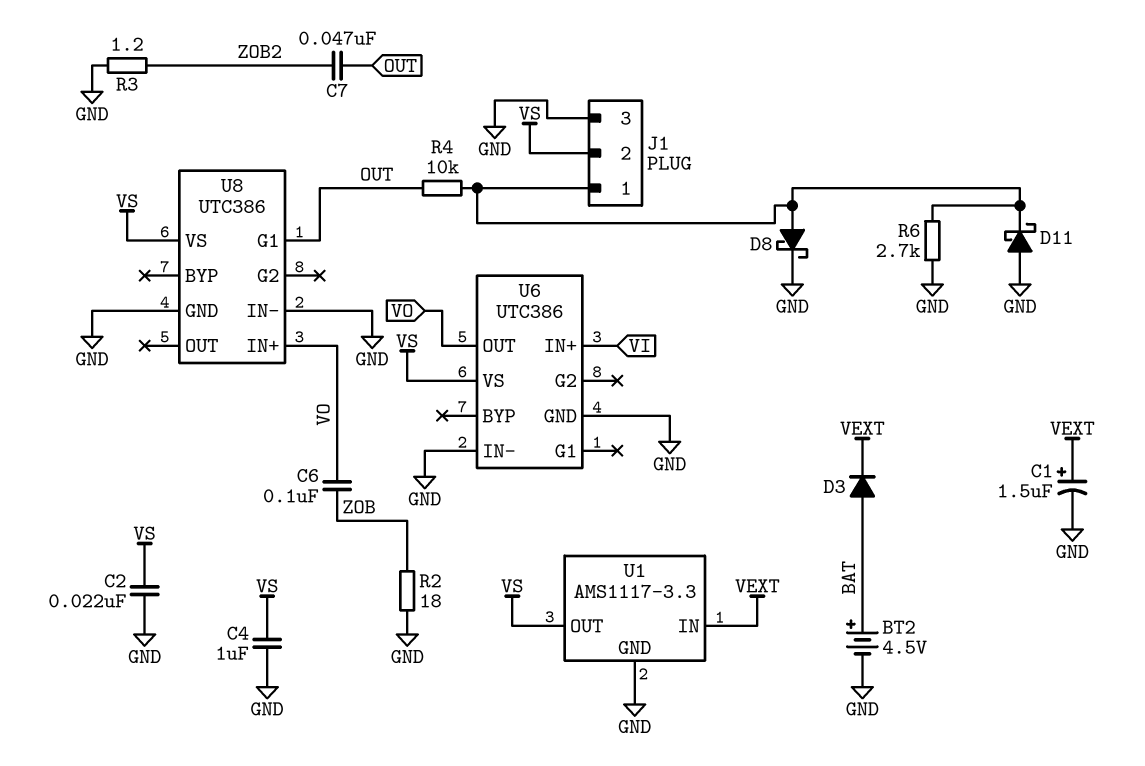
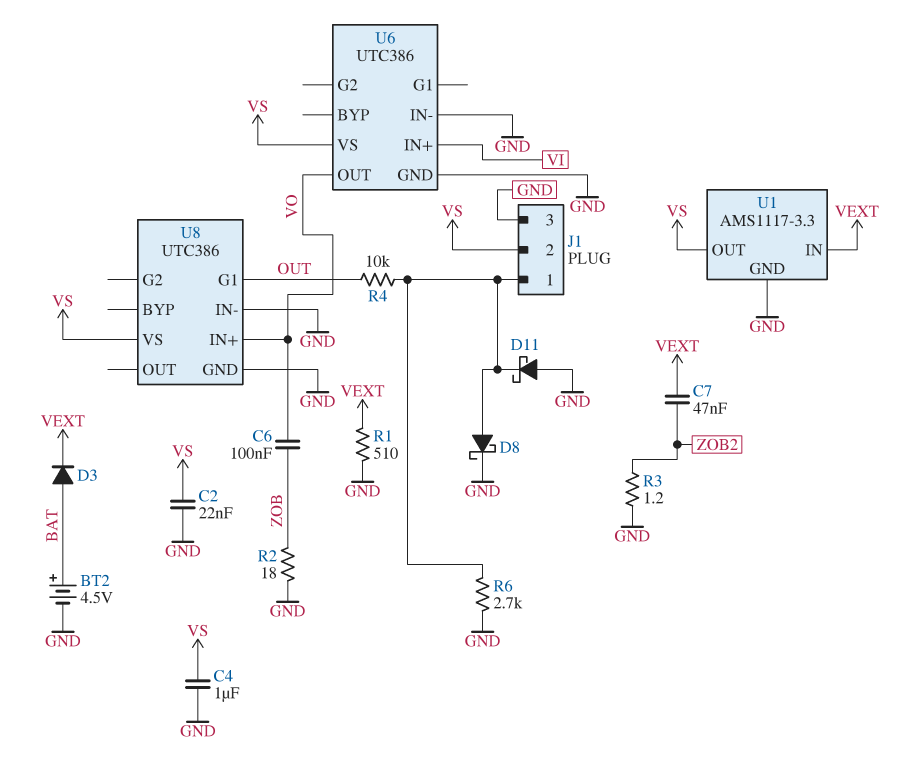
C1: 1.5uF (plus VEXT, minus GND) -> none
C7: 47nF (OUT, ZOB2) -> 47nF (VEXT, ZOB2)
R1: none -> 510 (GND, VEXT)

